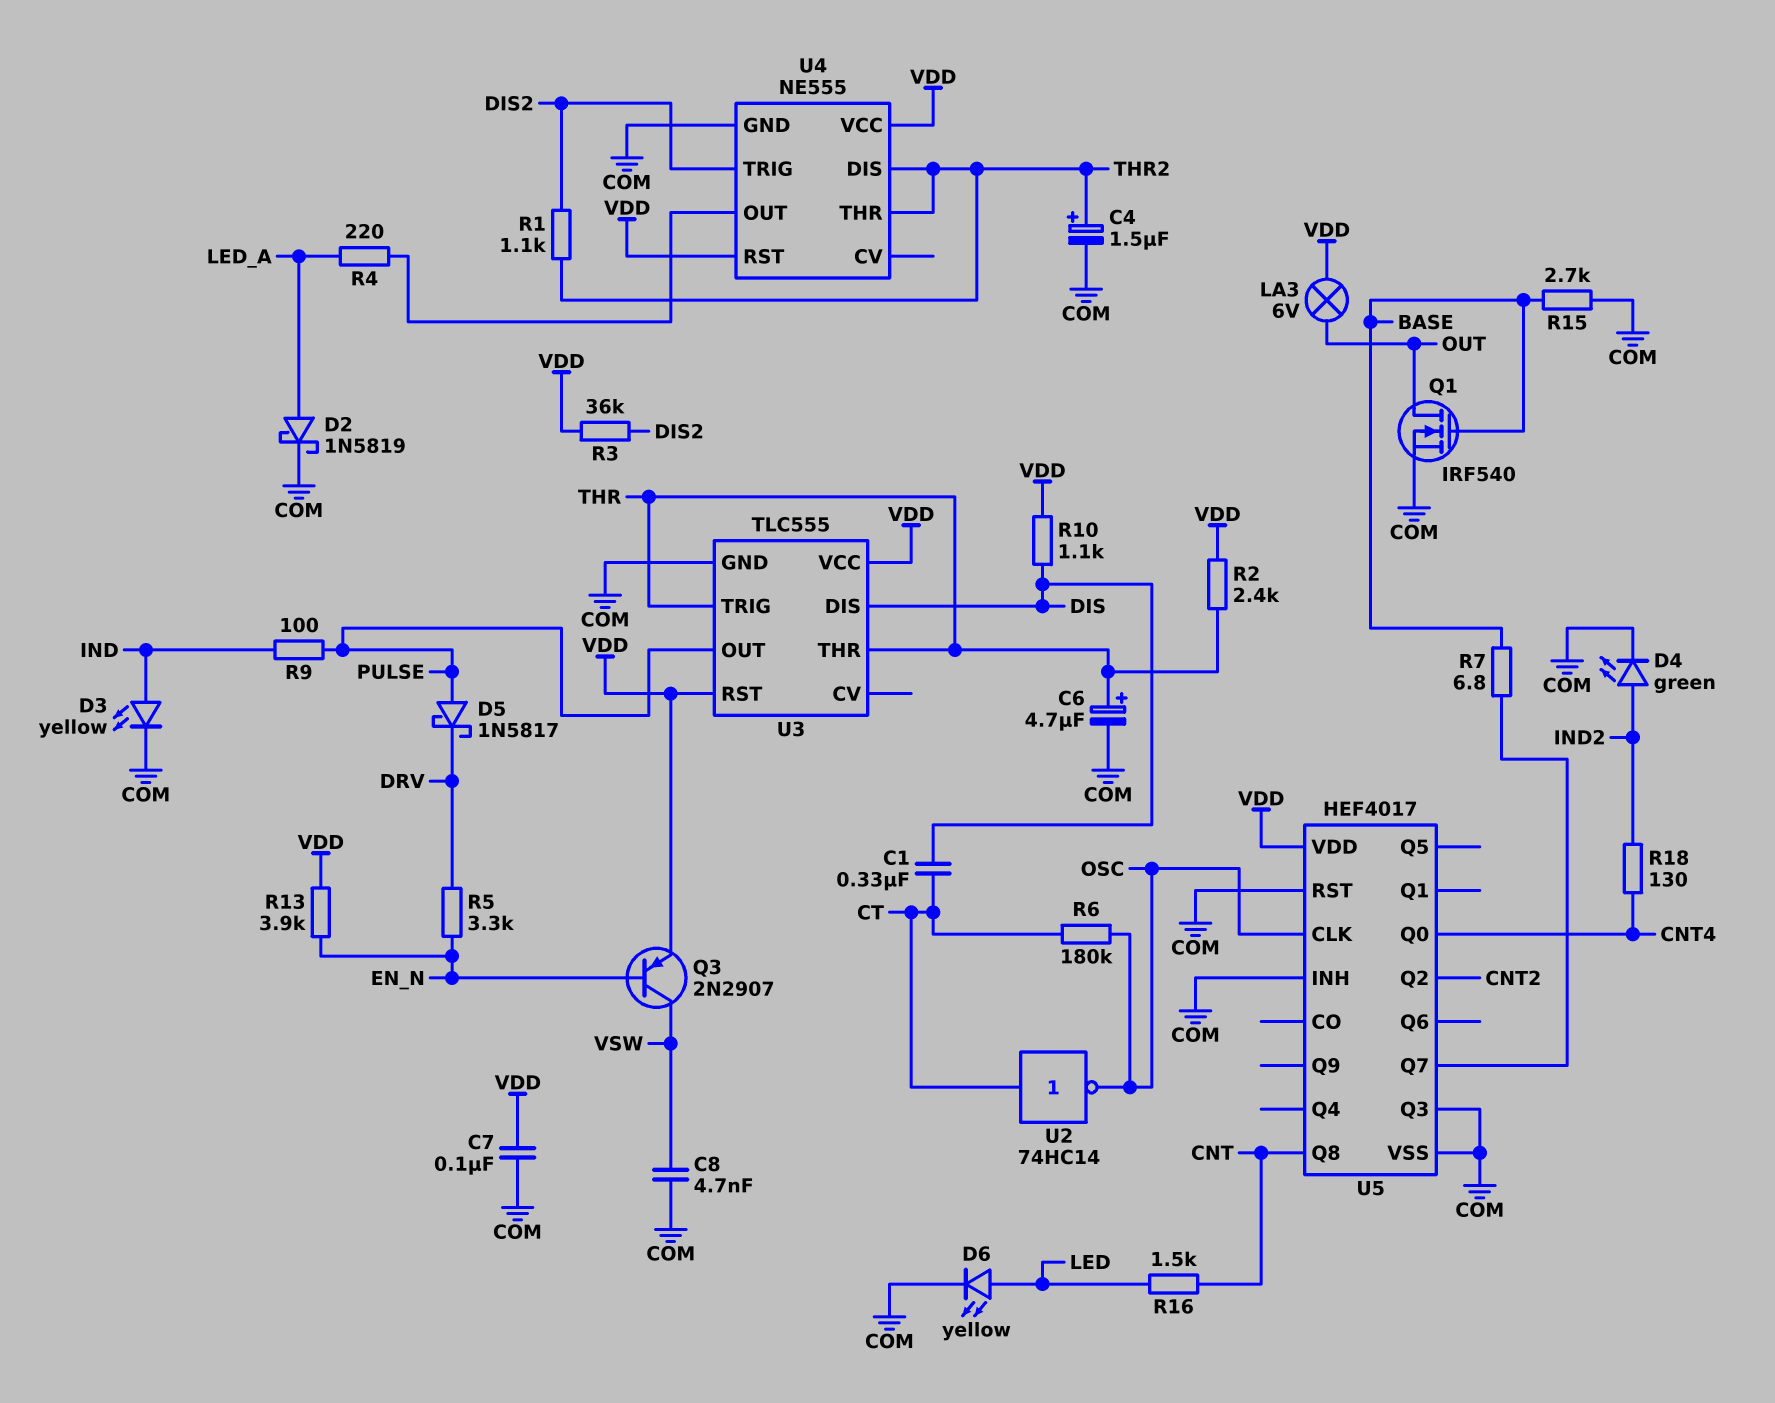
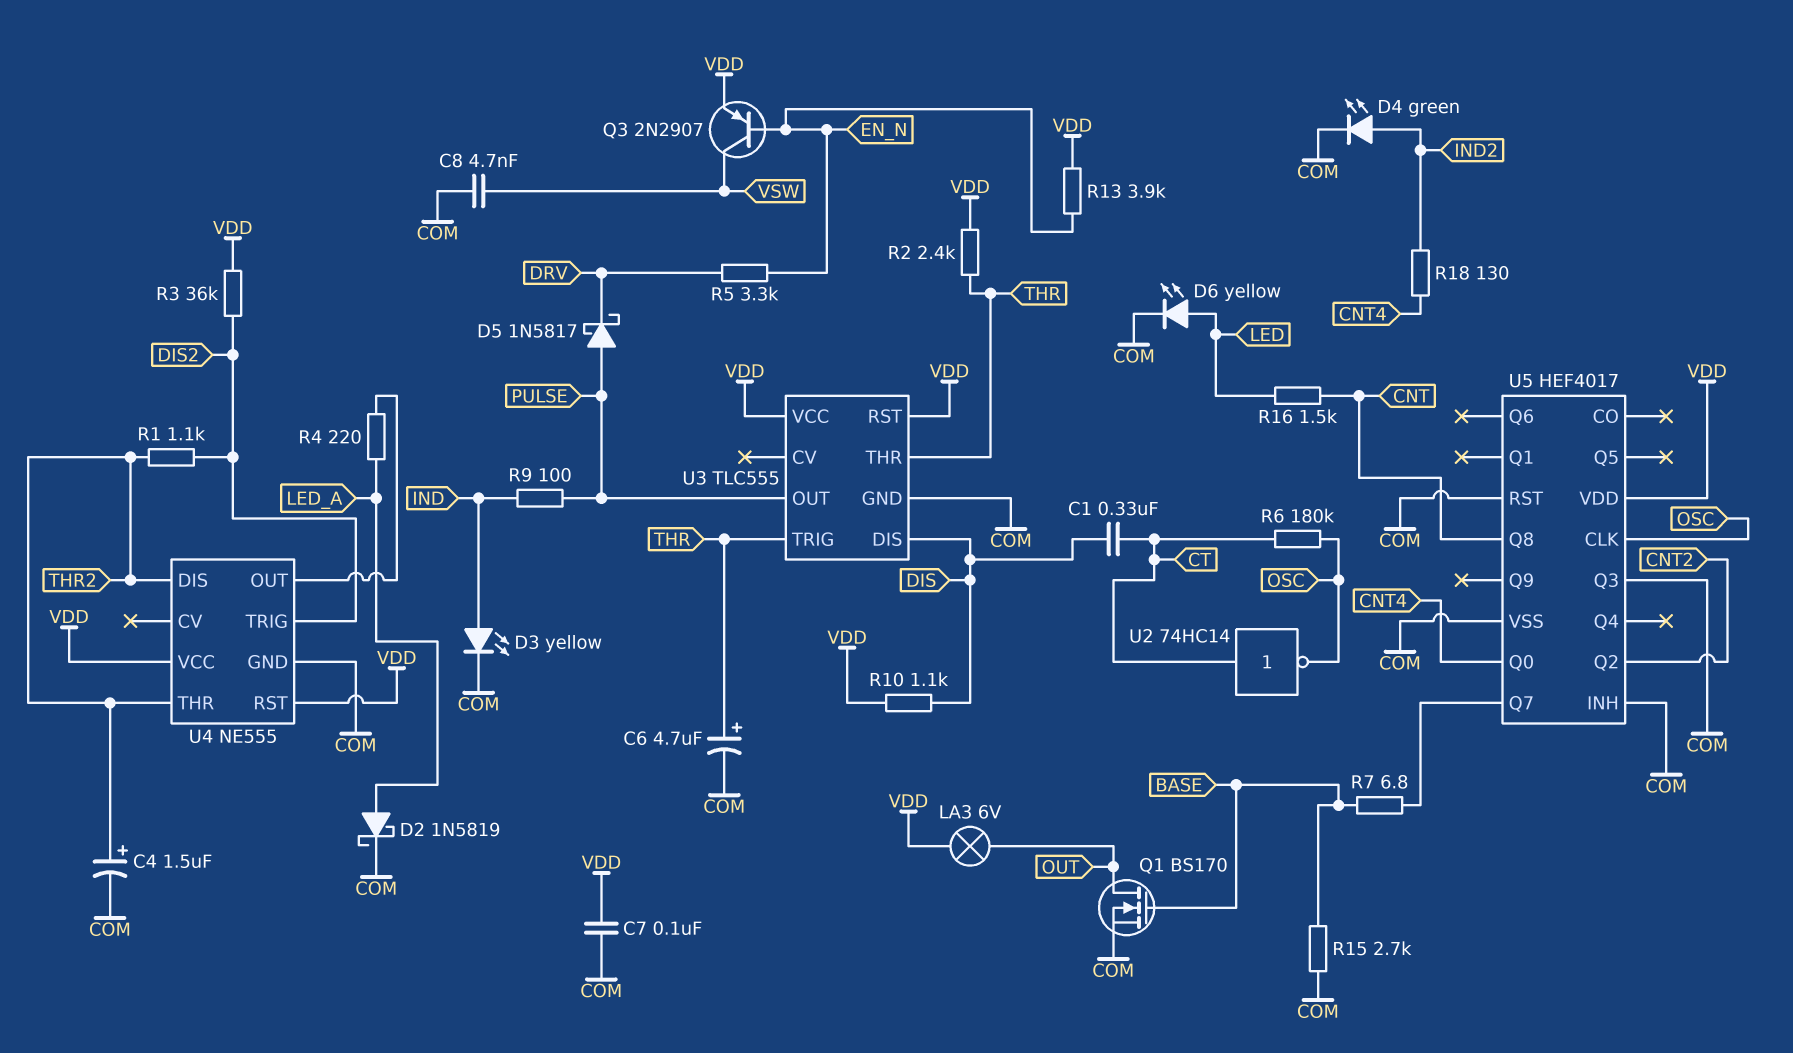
Q1: NMOS IRF540 (G BASE, D OUT, S COM) -> NMOS BS170 (G BASE, D OUT, S COM)

